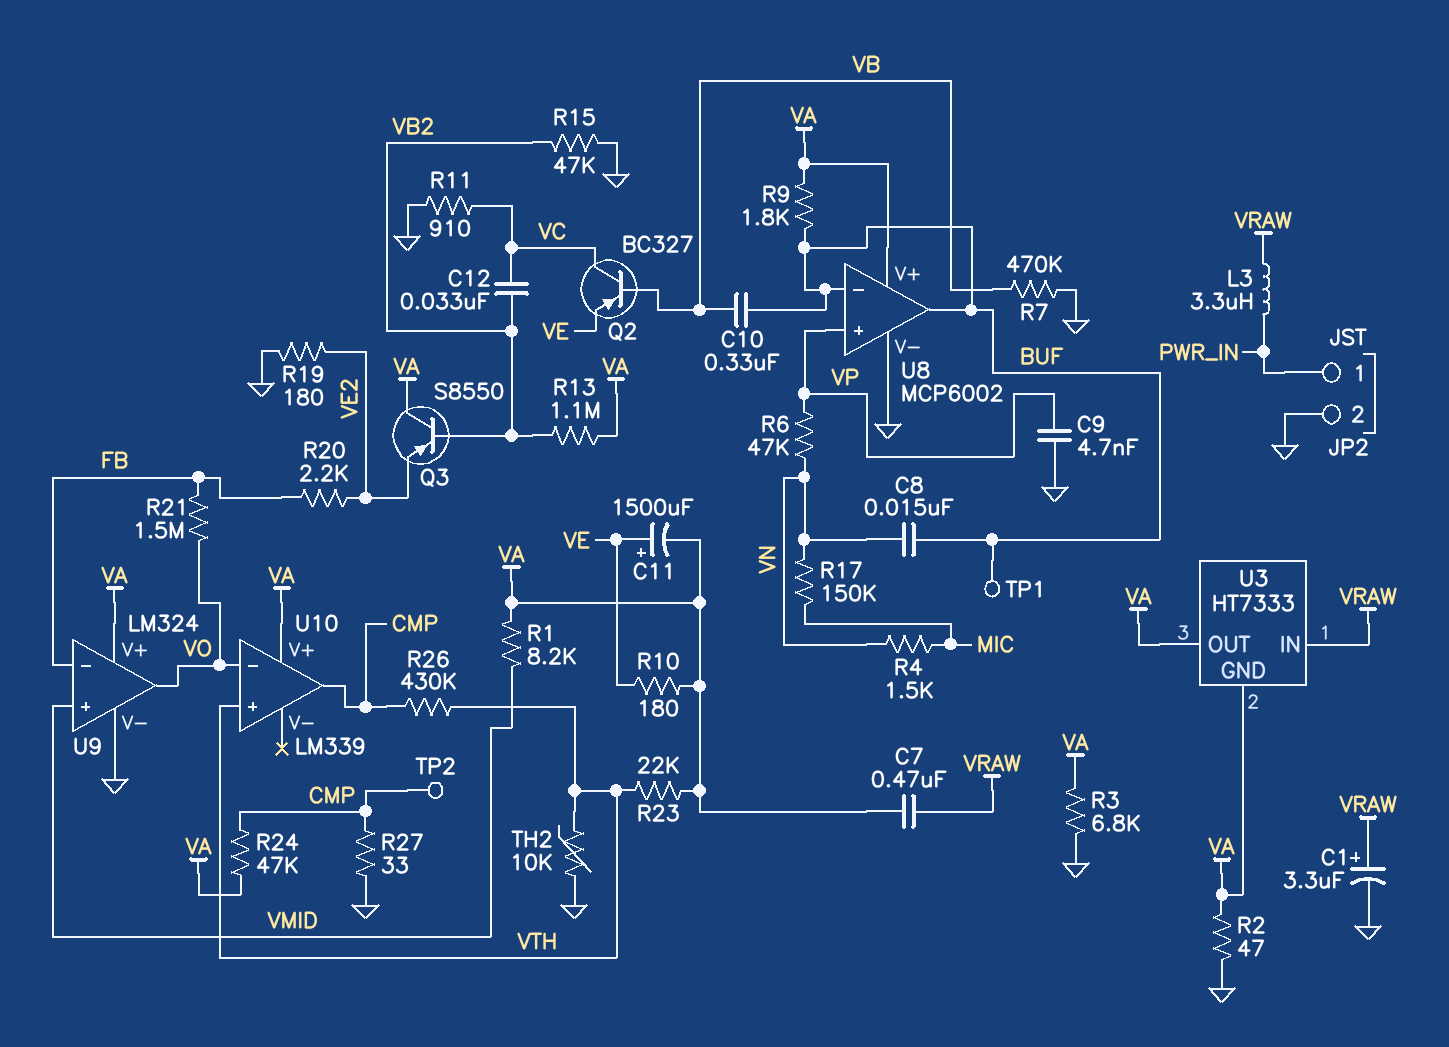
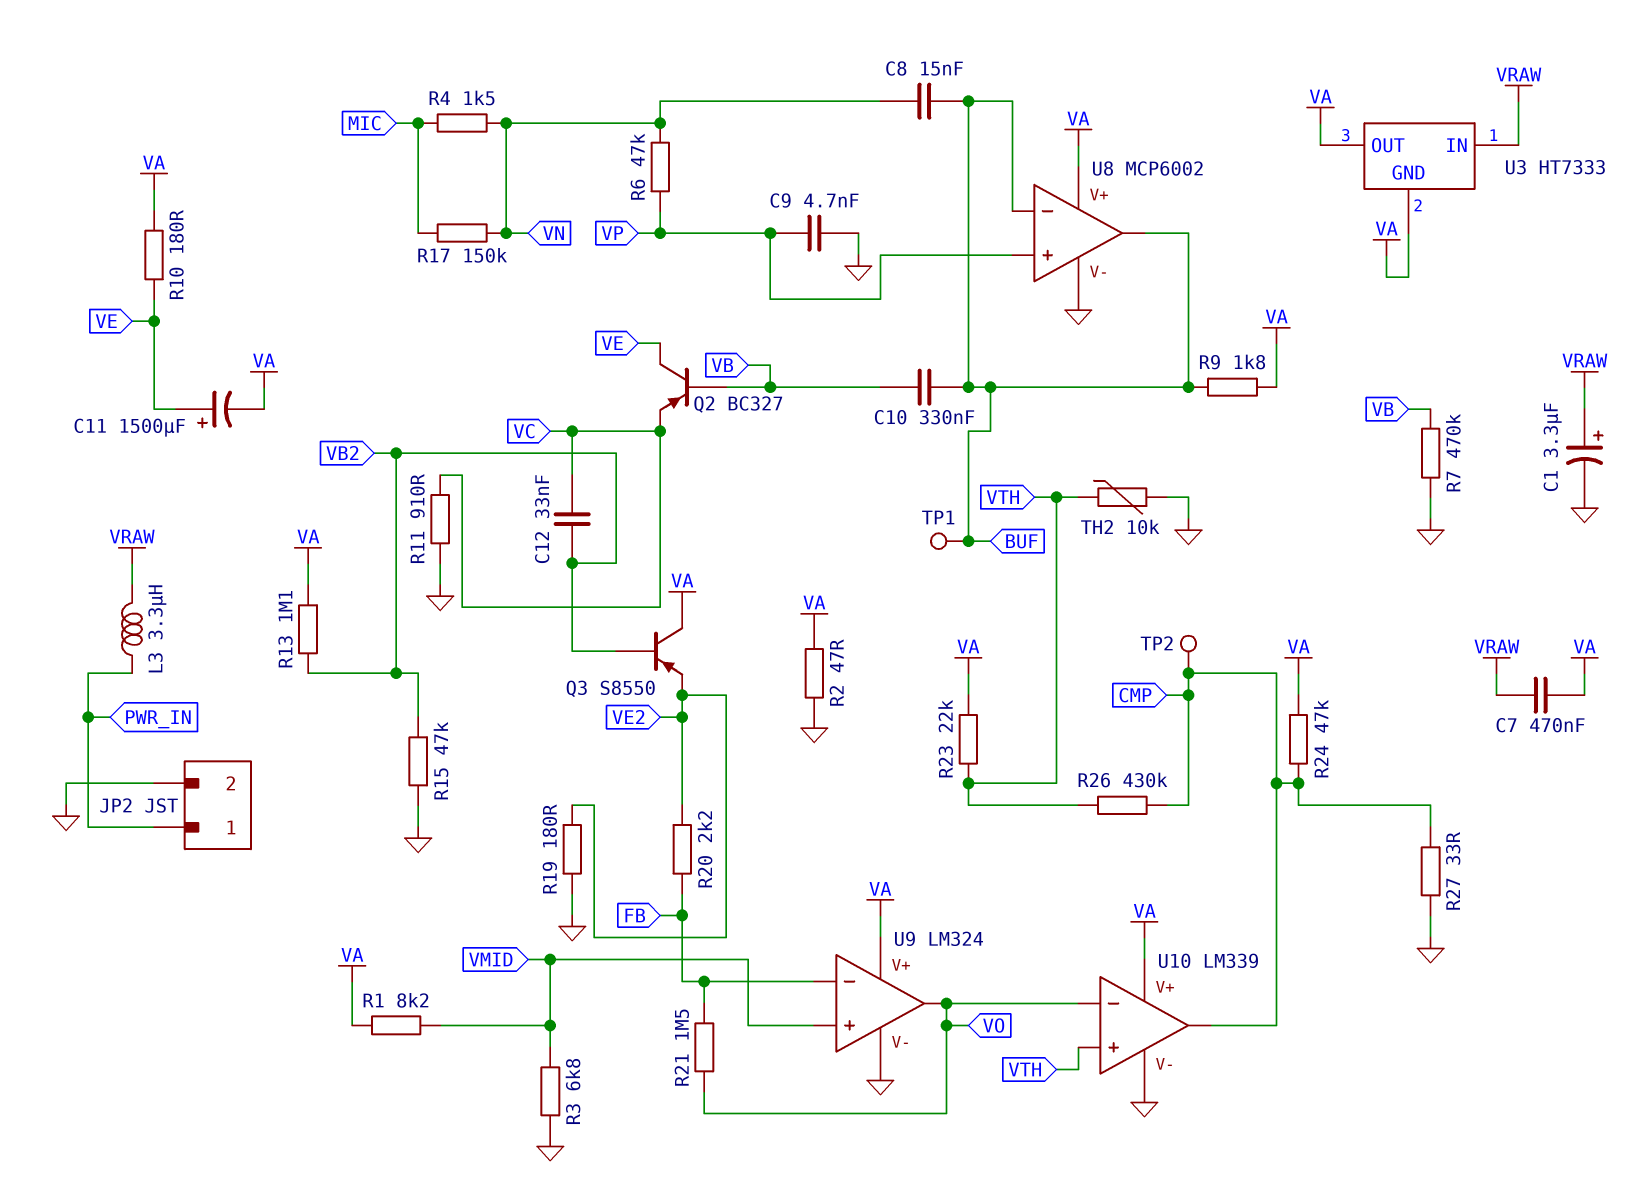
Q2: PNP BC327 (B VB, C VC, E VE) -> PNP BC327 (B VB, C VE, E VC)
R3: 6.8k (GND, VA) -> 6.8k (GND, VMID)
U10 pin V-: none -> GND

